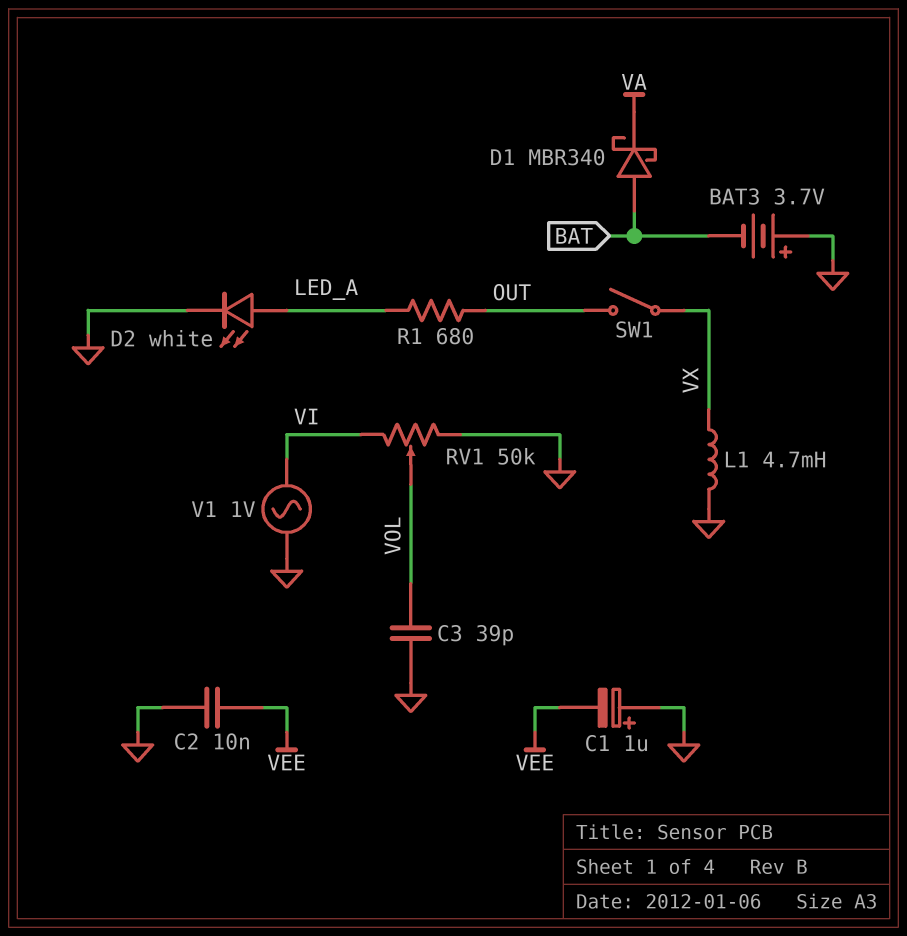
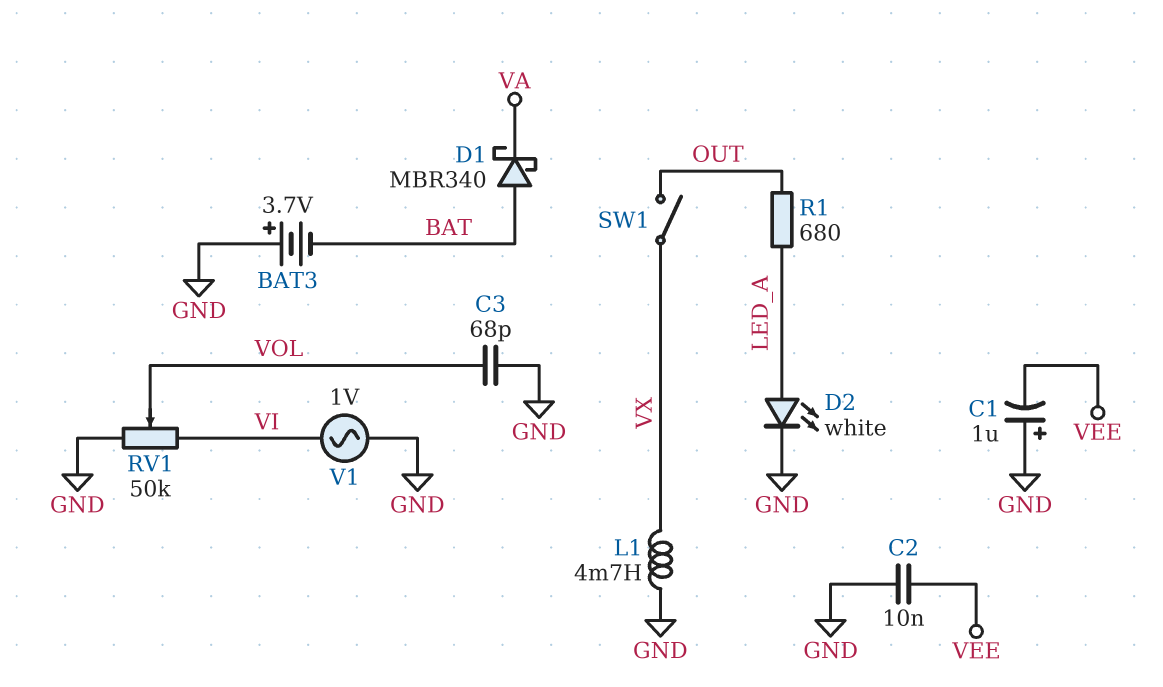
C3: 39pF (GND, VOL) -> 68pF (GND, VOL)

